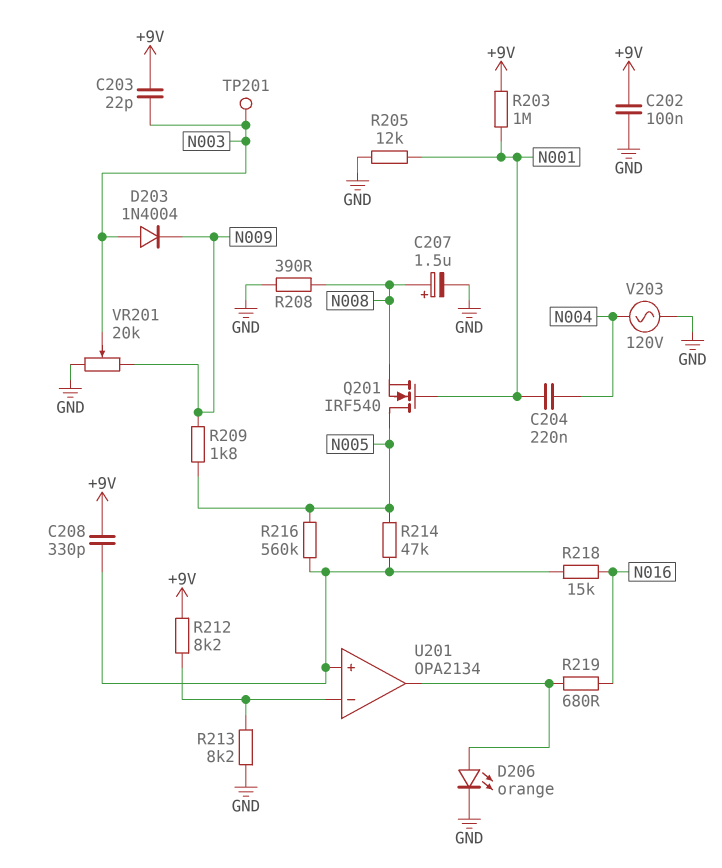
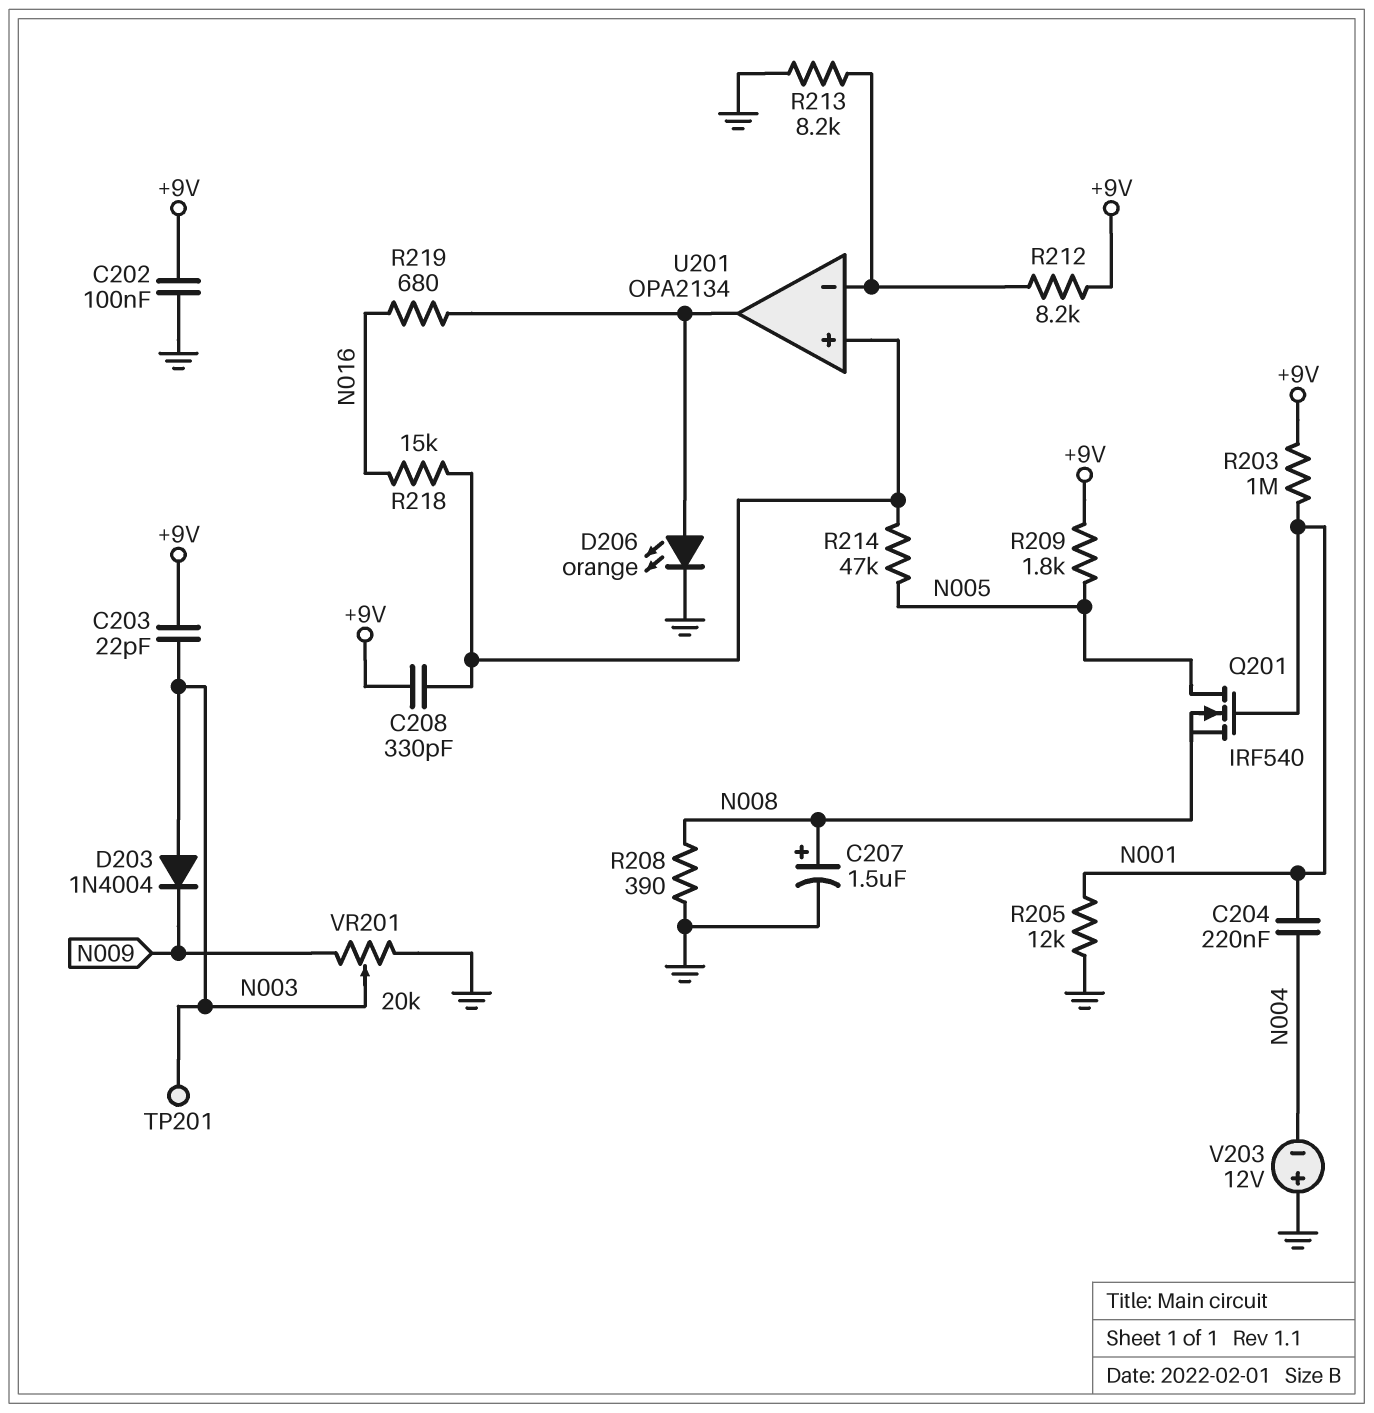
R209: 1.8k (N005, N009) -> 1.8k (+9V, N005)
R216: 560k (N005, U201/in+) -> none
V203: AC 120V (GND, N004) -> 12V (plus GND, minus N004)

